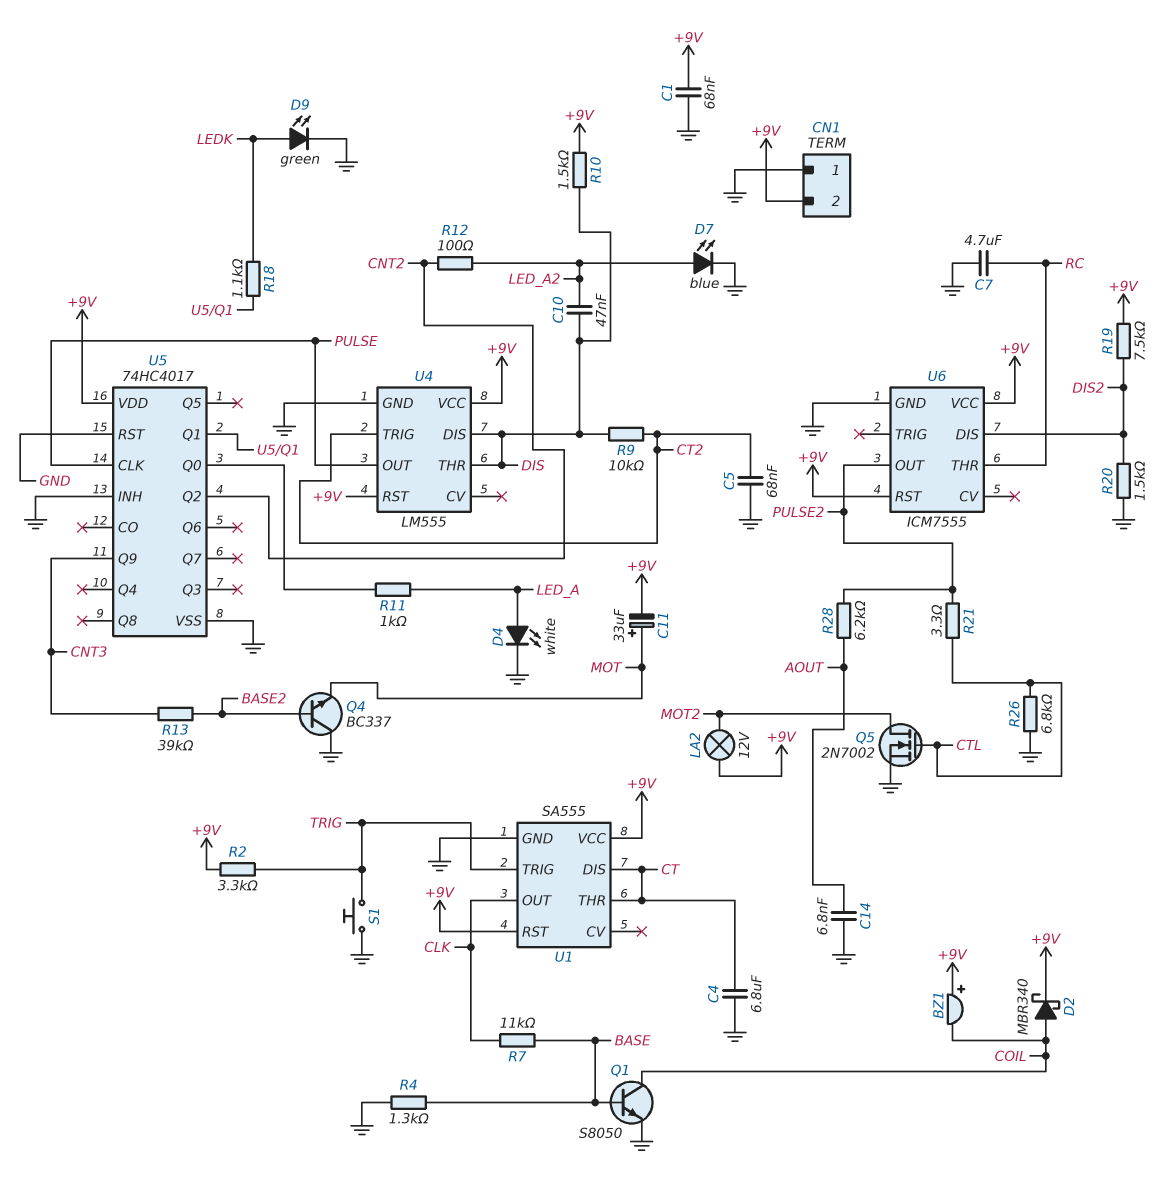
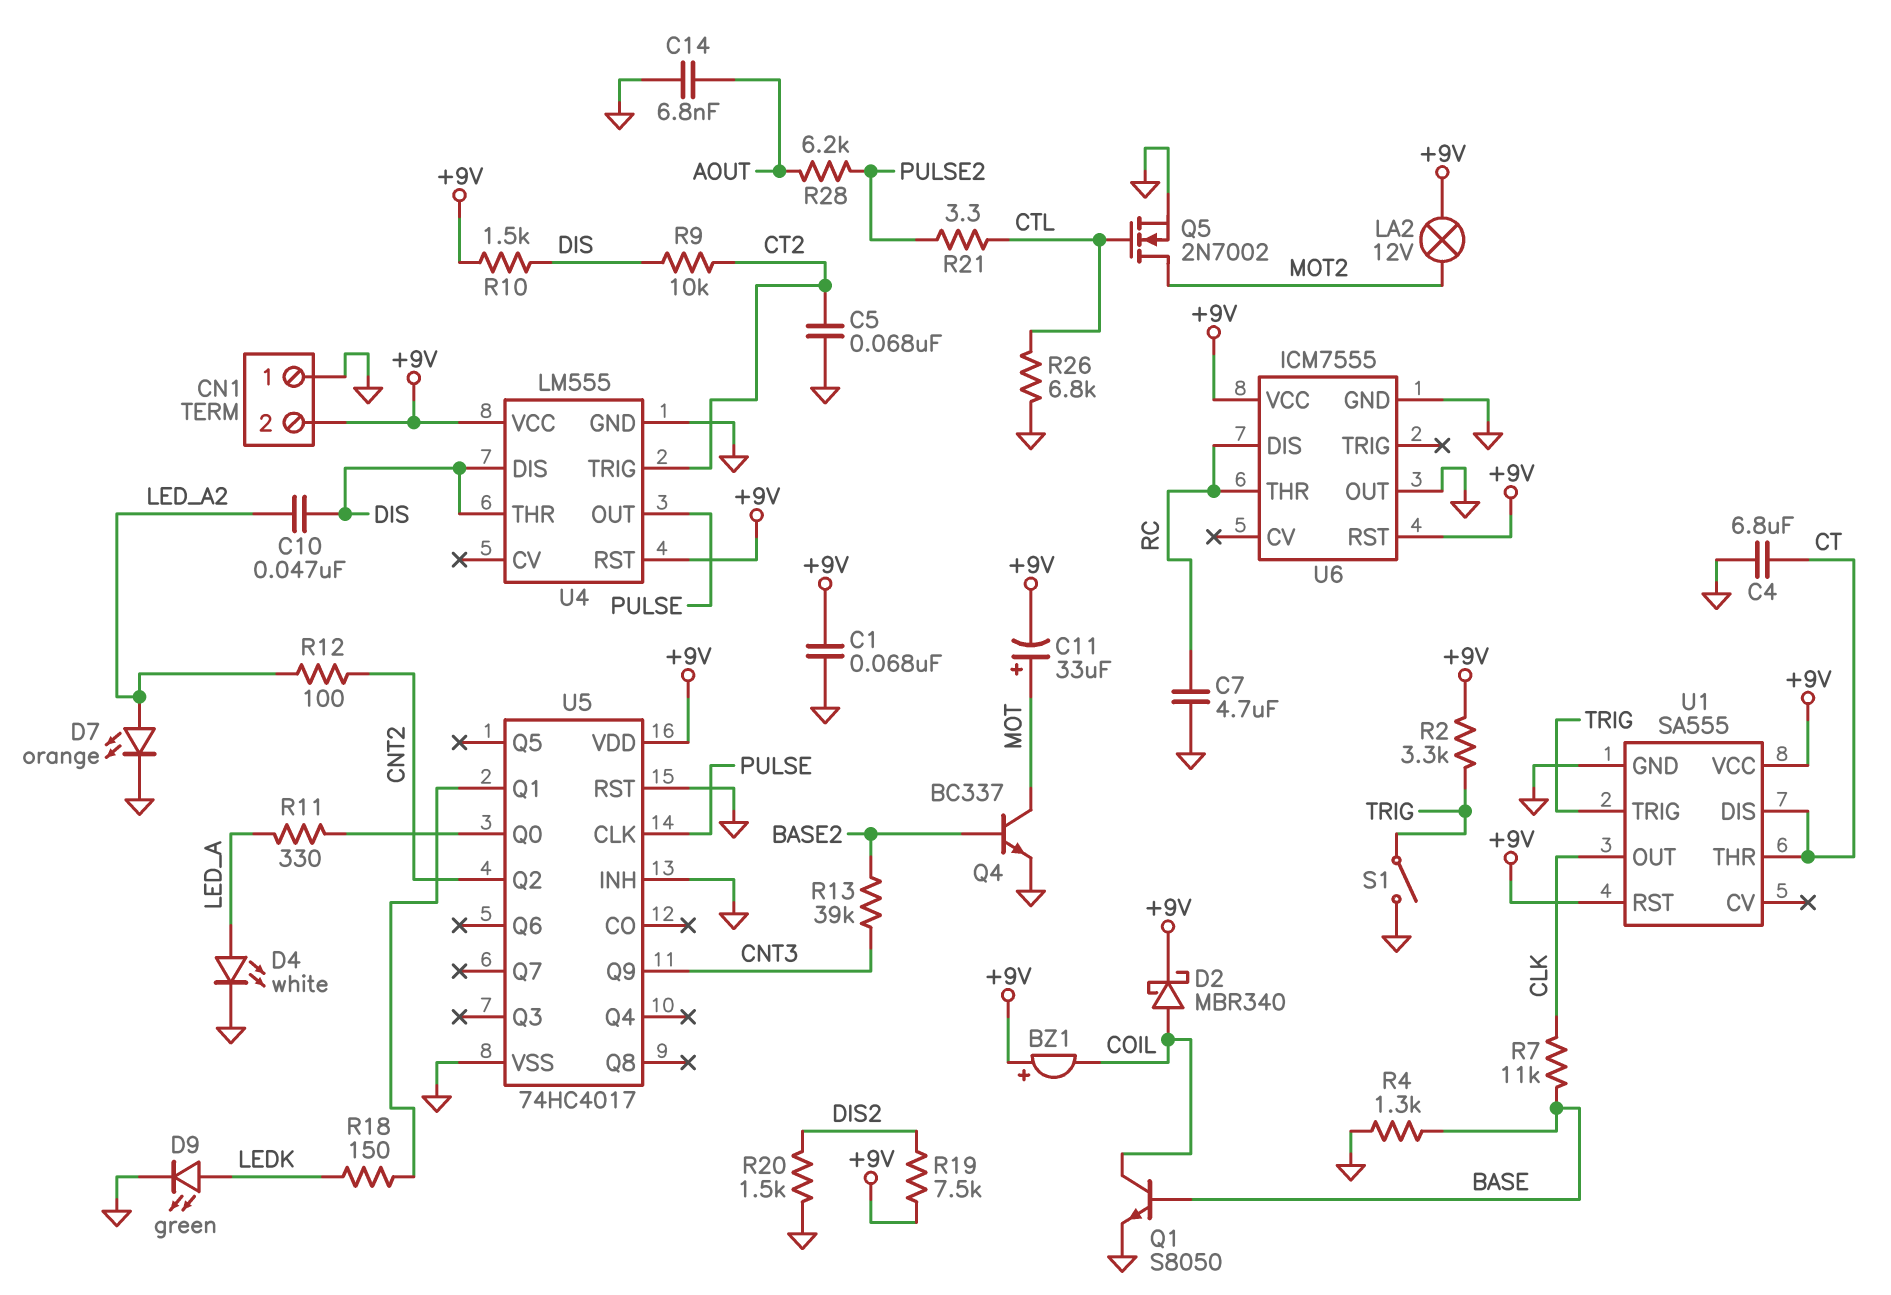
D7: LED blue (A LED_A2, K GND) -> LED orange (A LED_A2, K GND)
Q4: NPN BC337 (B BASE2, C GND, E MOT) -> NPN BC337 (B BASE2, C MOT, E GND)
R11: 1k (LED_A, U5/Q0) -> 330 (LED_A, U5/Q0)
R18: 1.1k (LEDK, U5/Q1) -> 150 (LEDK, U5/Q1)
S1: button (GND, TRIG) -> switch (GND, TRIG)
U6 pin DIS: DIS2 -> RC
U6 pin OUT: PULSE2 -> GND

